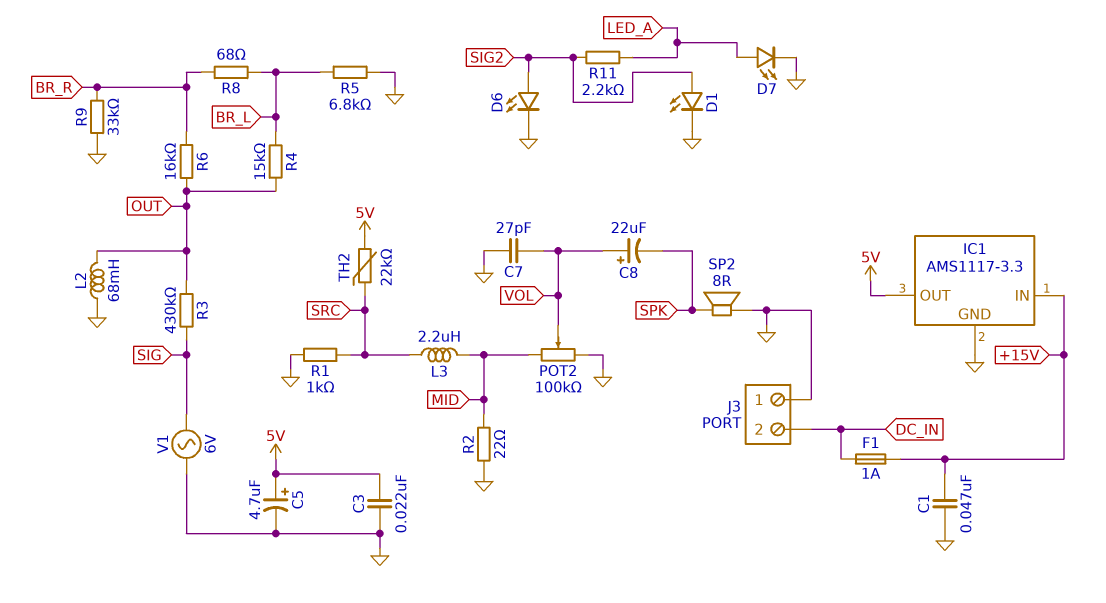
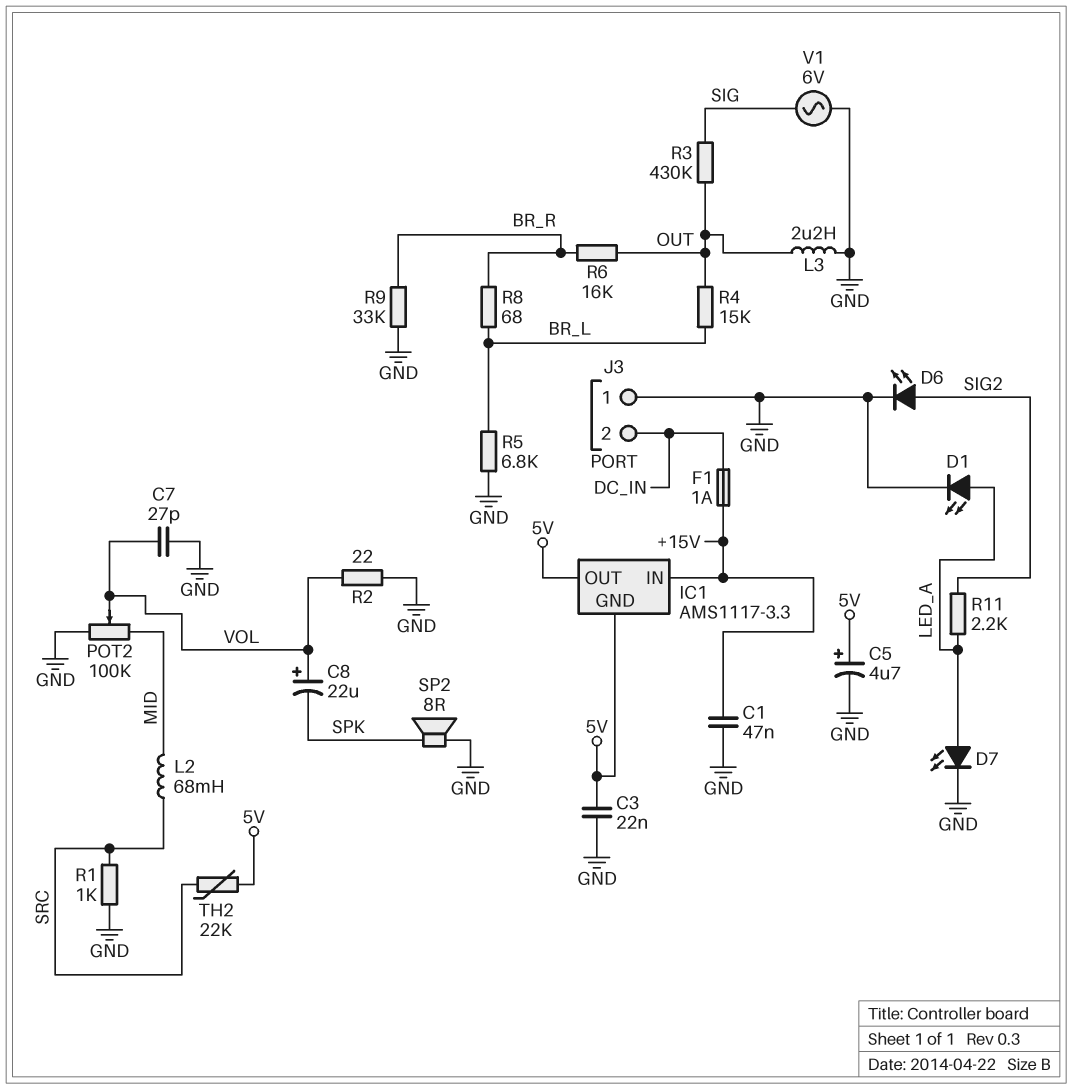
D1: LED (A SIG2, K GND) -> LED (A LED_A, K GND)
IC1 pin GND: GND -> 5V
L2: 68mH (GND, OUT) -> 68mH (MID, SRC)
L3: 2.2uH (MID, SRC) -> 2.2uH (GND, OUT)
R2: 22 (GND, MID) -> 22 (GND, VOL)

